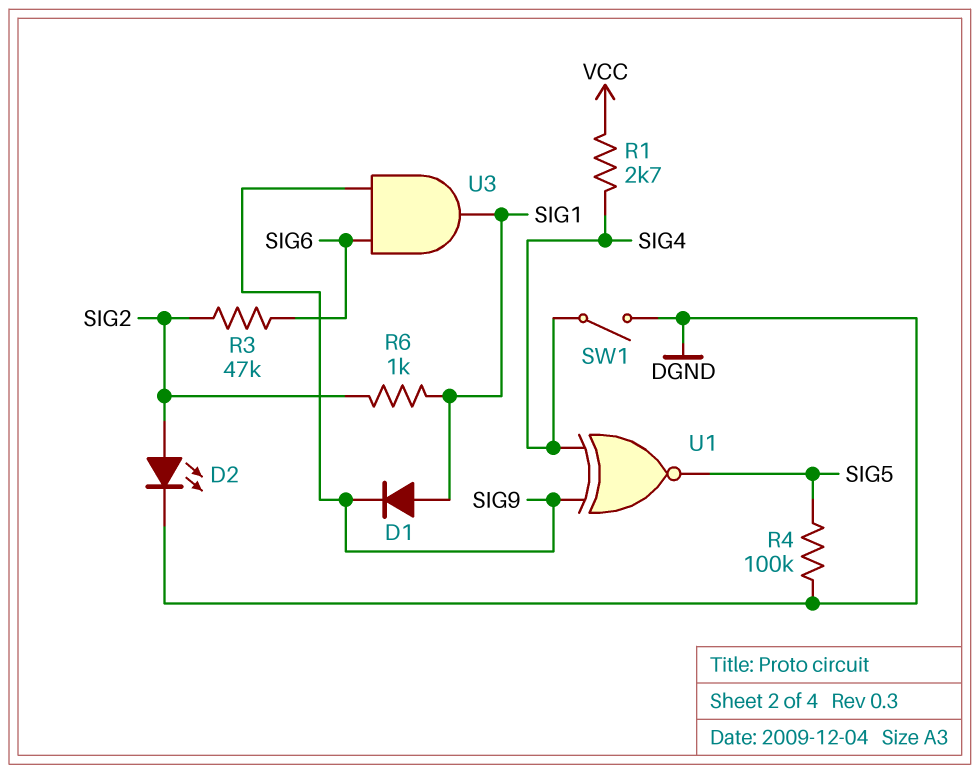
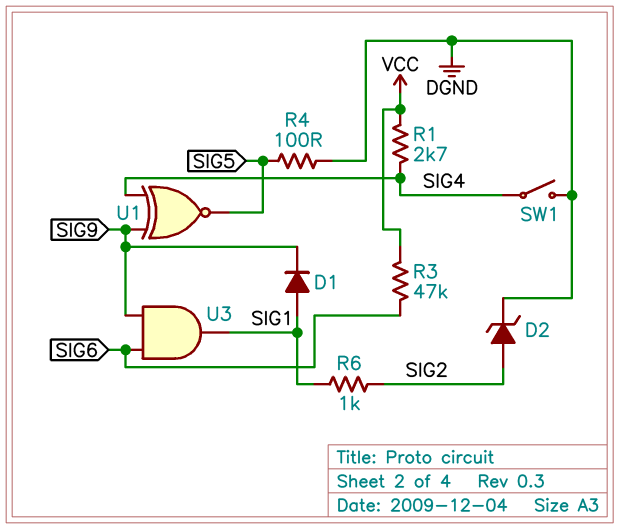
D2: LED (A SIG2, K DGND) -> zener (A SIG2, K DGND)
R3: 47k (SIG2, SIG6) -> 47k (SIG6, VCC)
R4: 100k (DGND, SIG5) -> 100 (DGND, SIG5)

